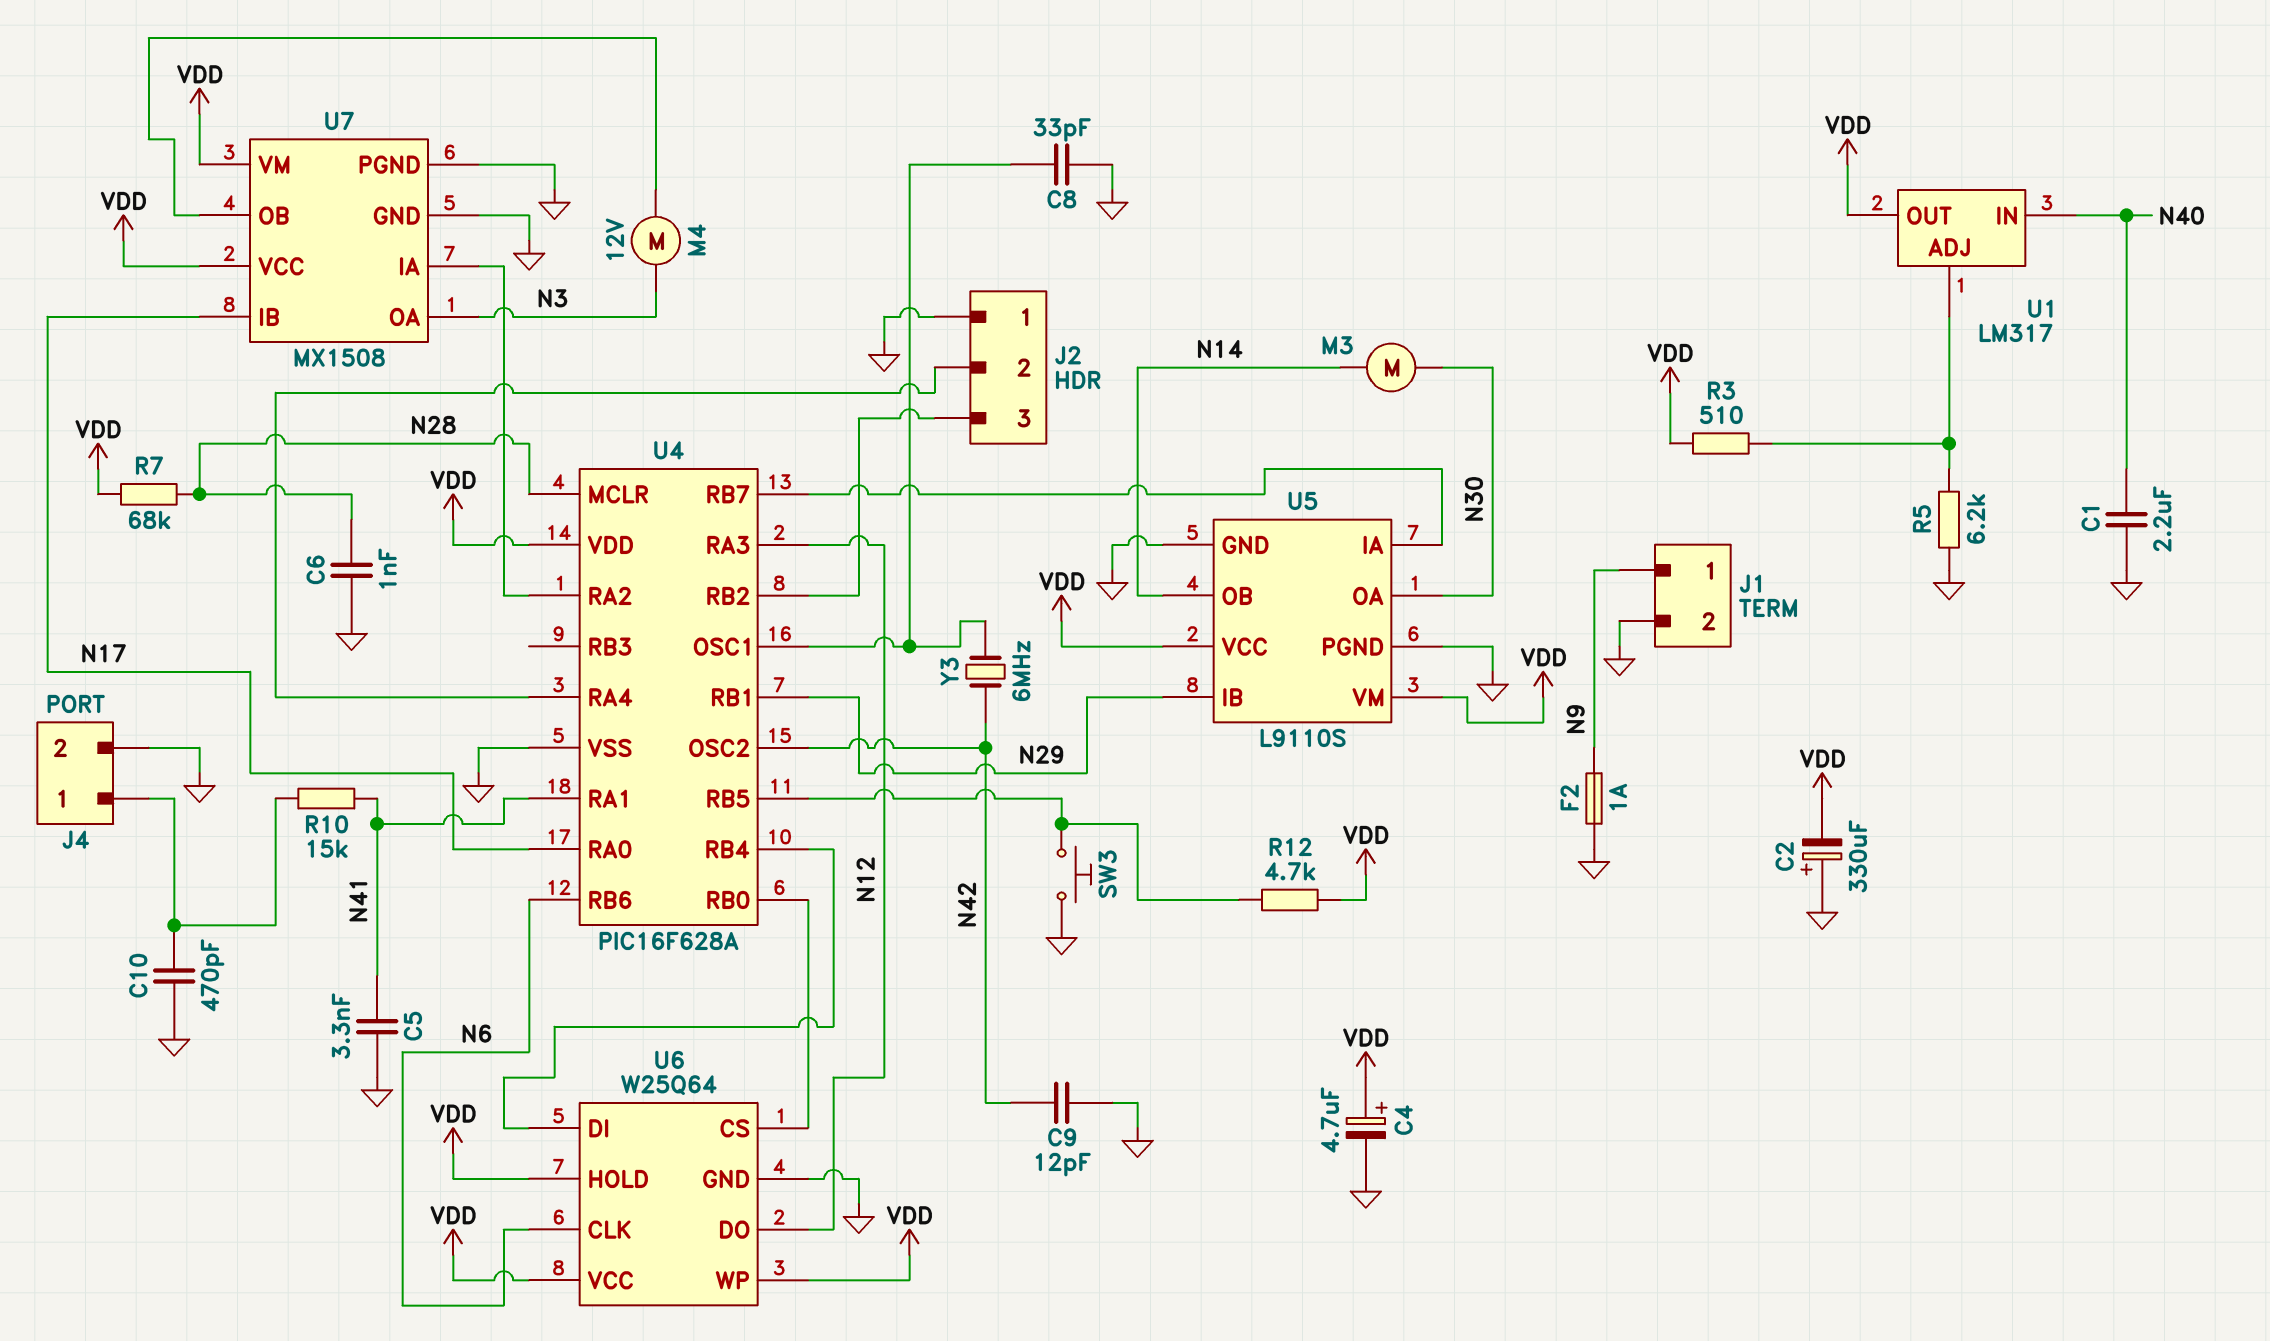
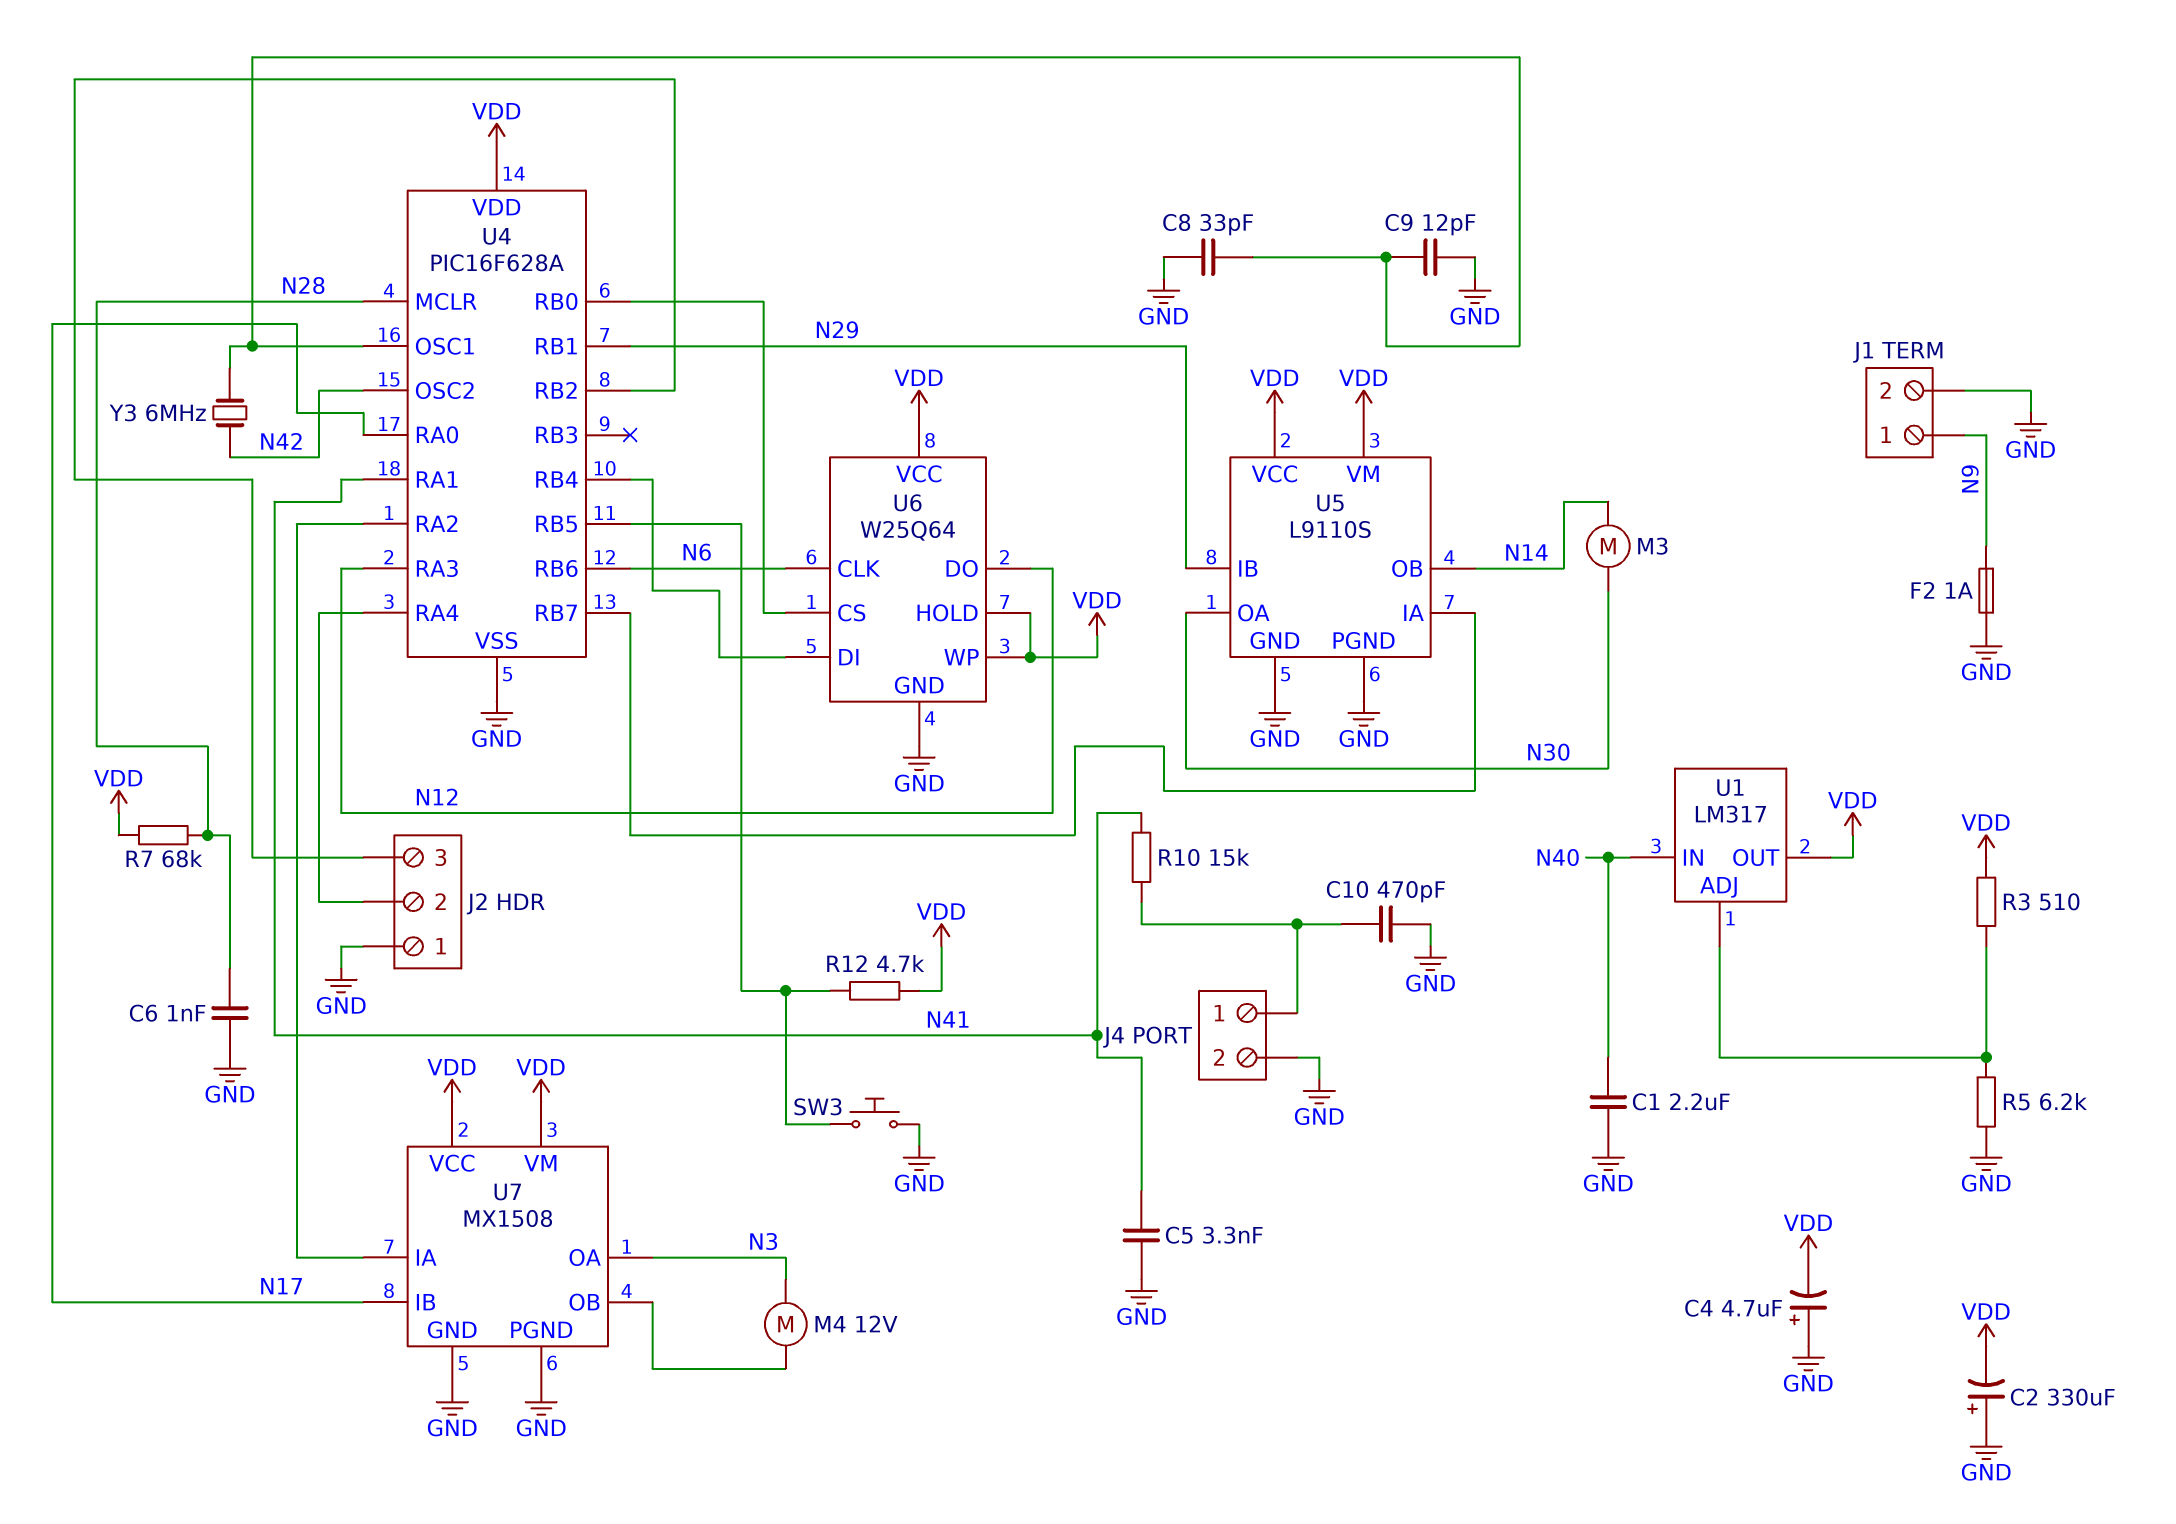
C4: 4.7uF (plus VDD, minus GND) -> 4.7uF (plus GND, minus VDD)
C9: 12pF (GND, N42) -> 12pF (GND, U4/OSC1)

